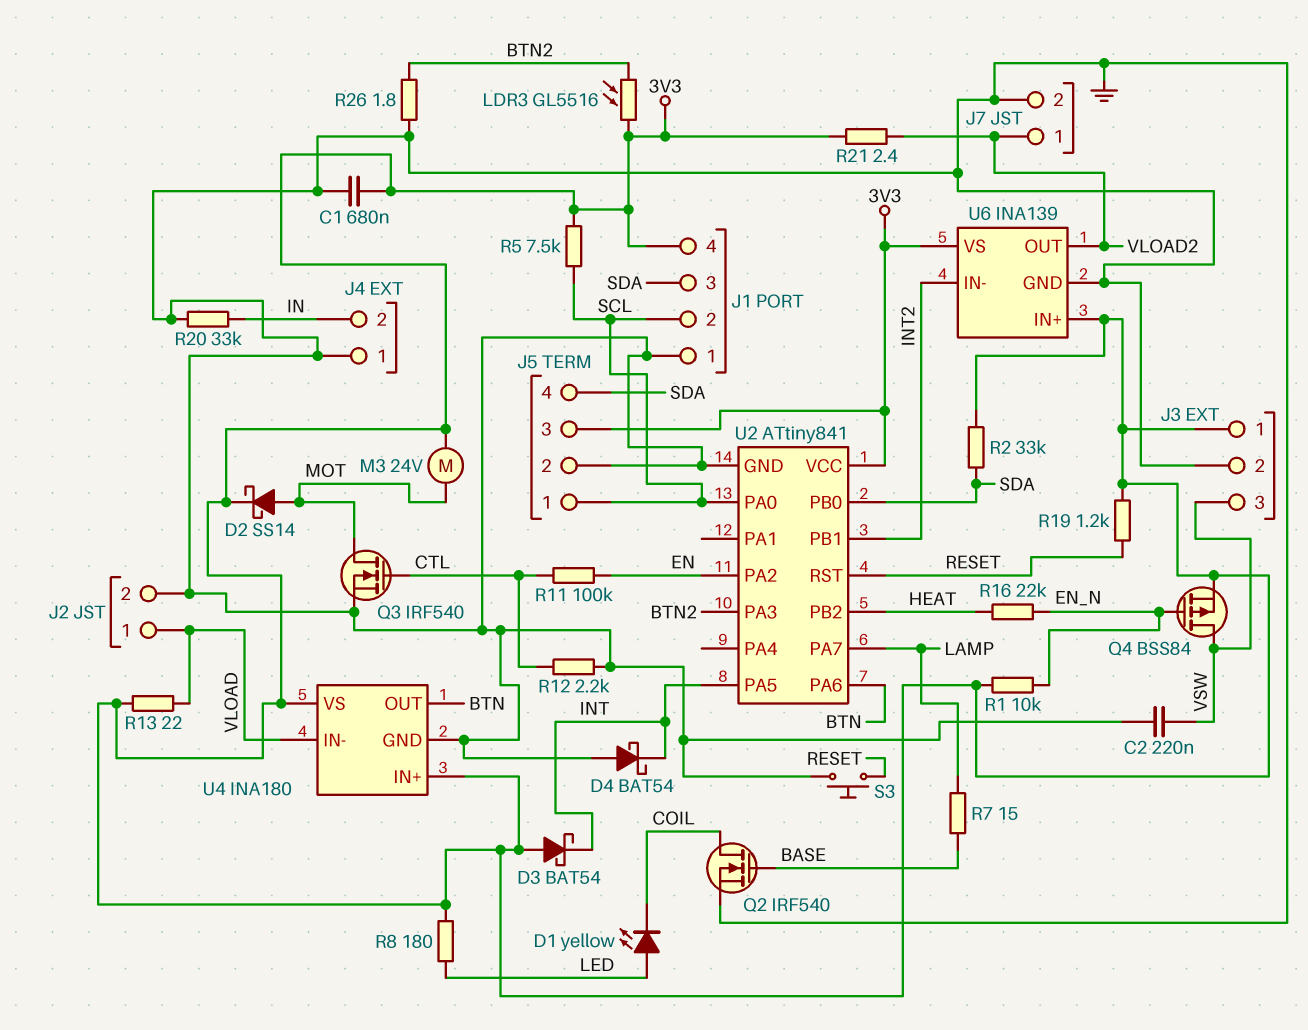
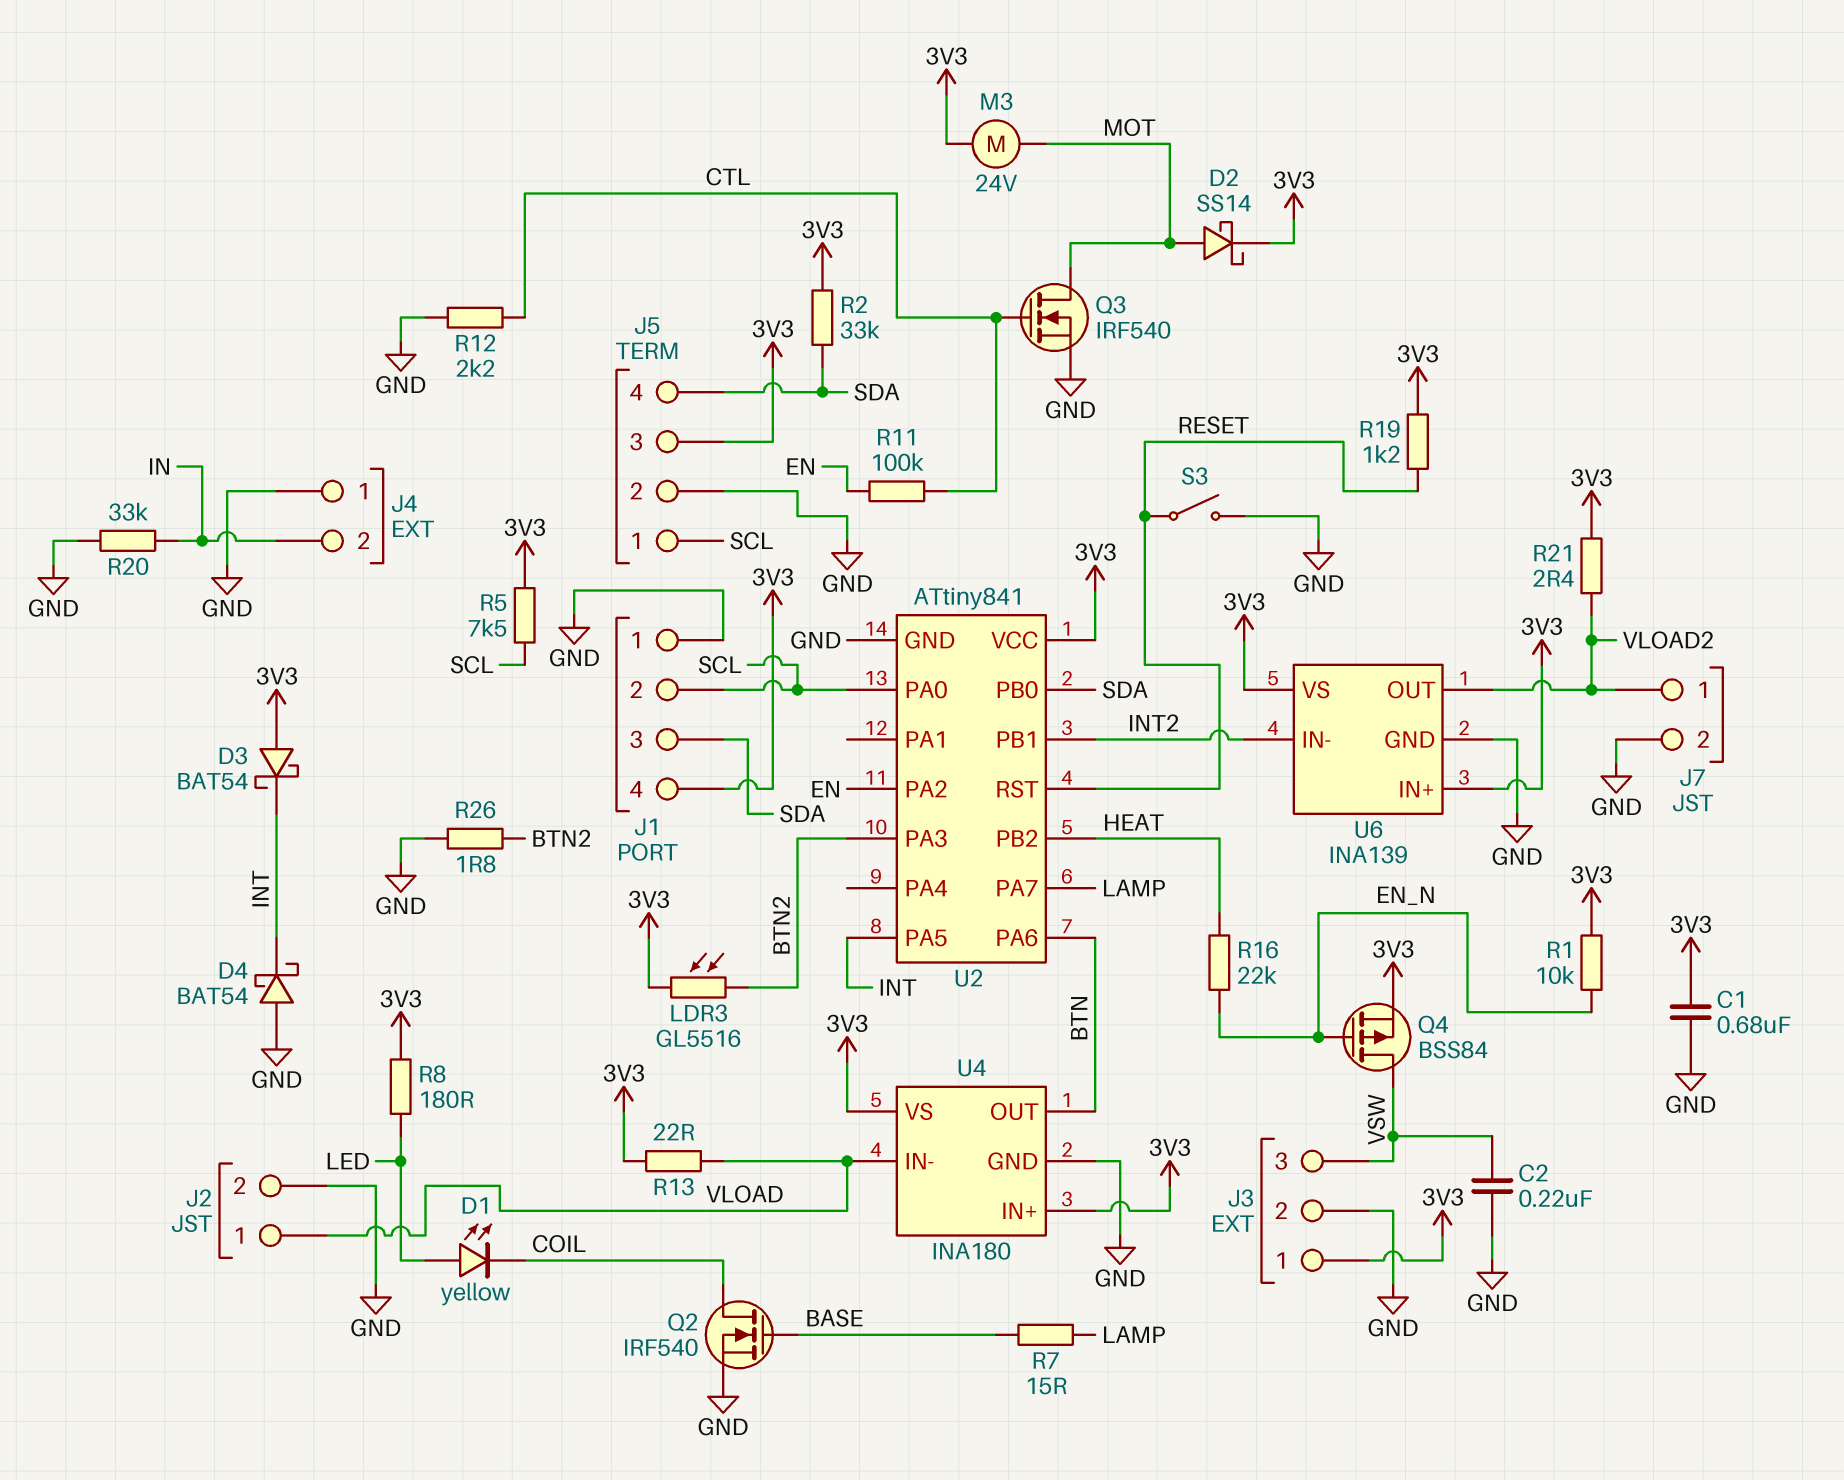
S3: button (GND, RESET) -> switch (GND, RESET)

